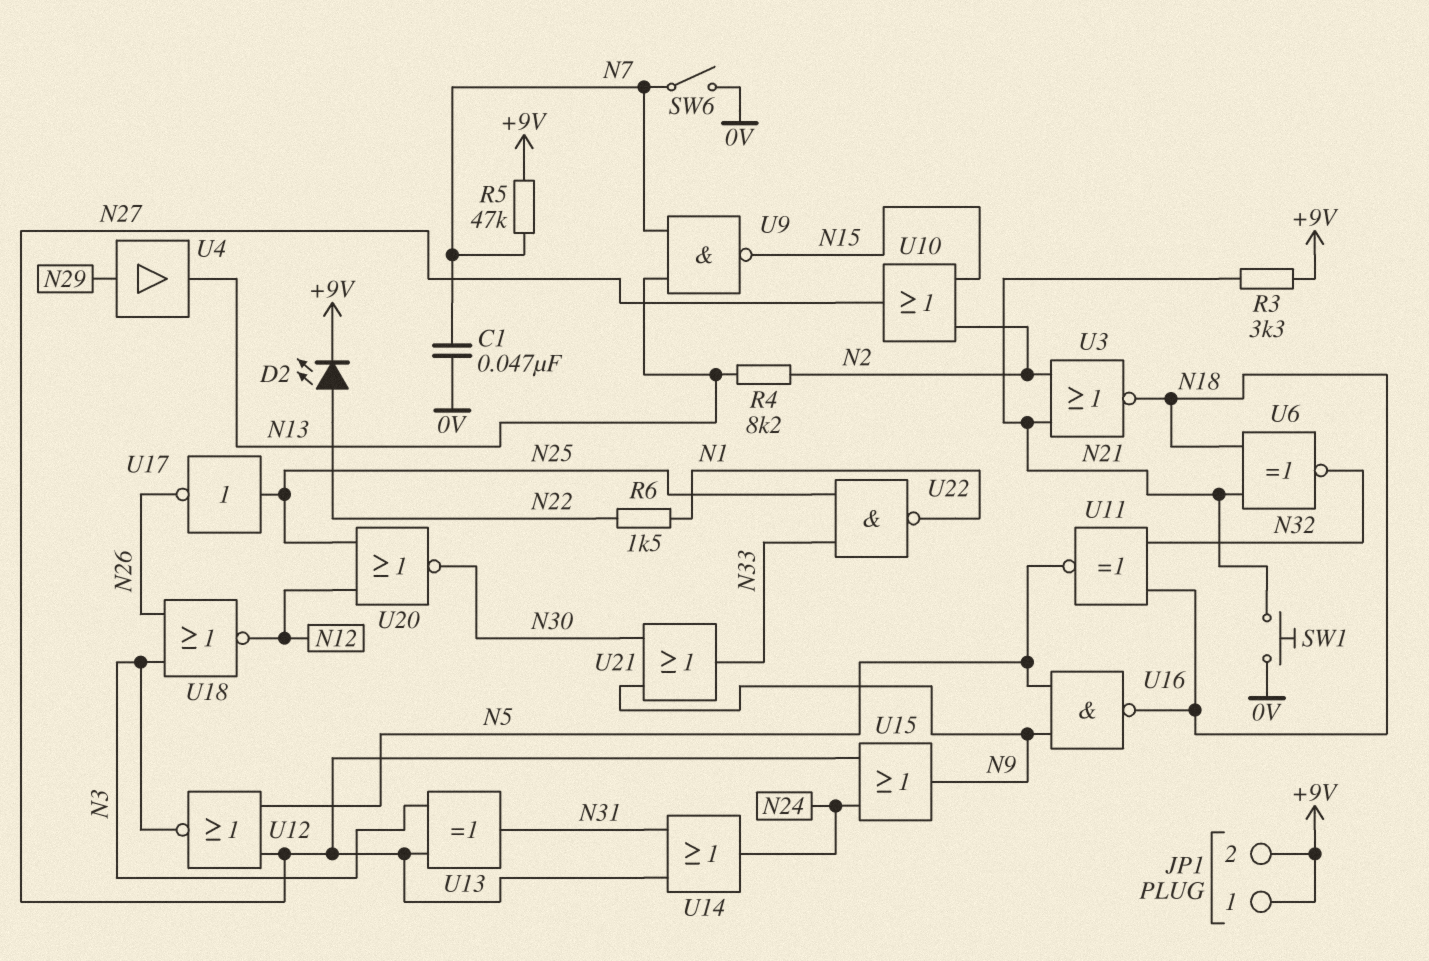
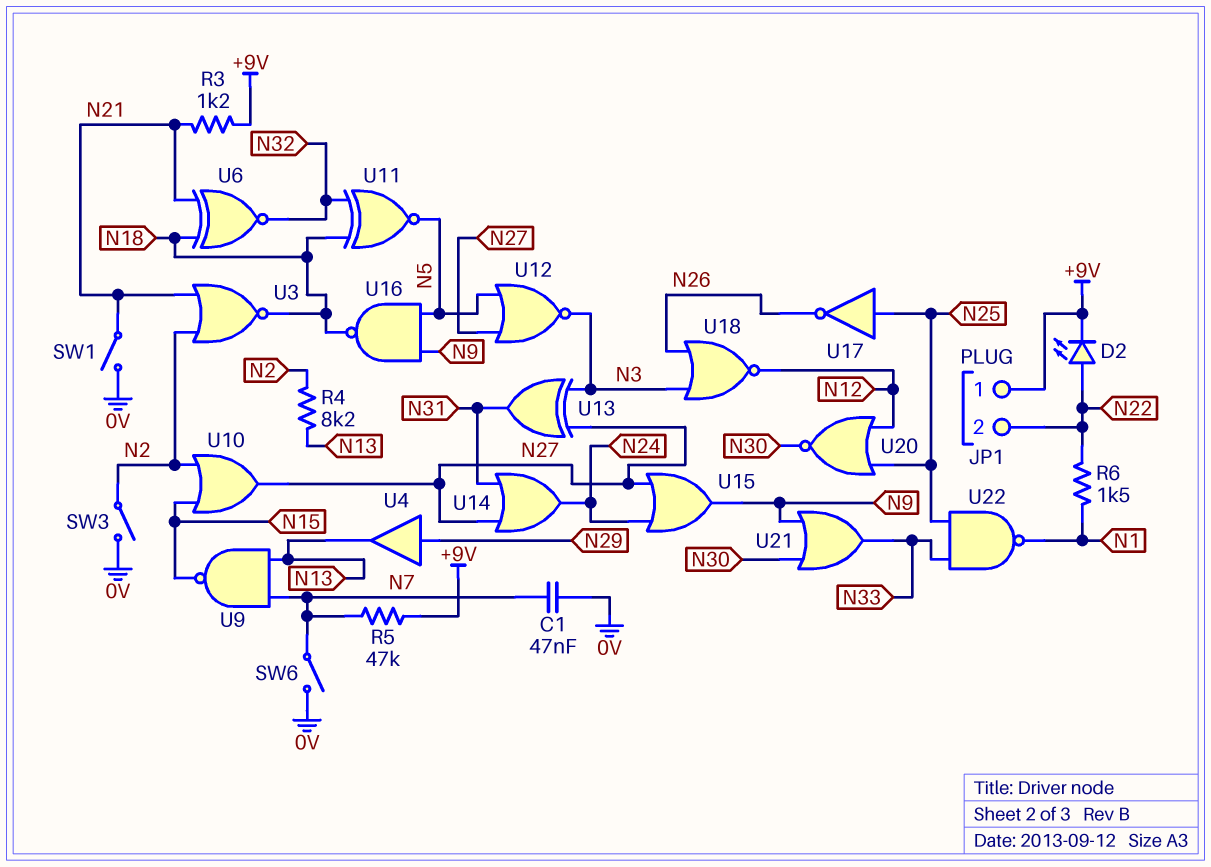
JP1 pin 2: +9V -> N22
R3: 3.3k (+9V, N21) -> 1.2k (+9V, N21)
SW1: button (0V, N21) -> switch (0V, N21)
SW3: none -> switch (0V, N2)

